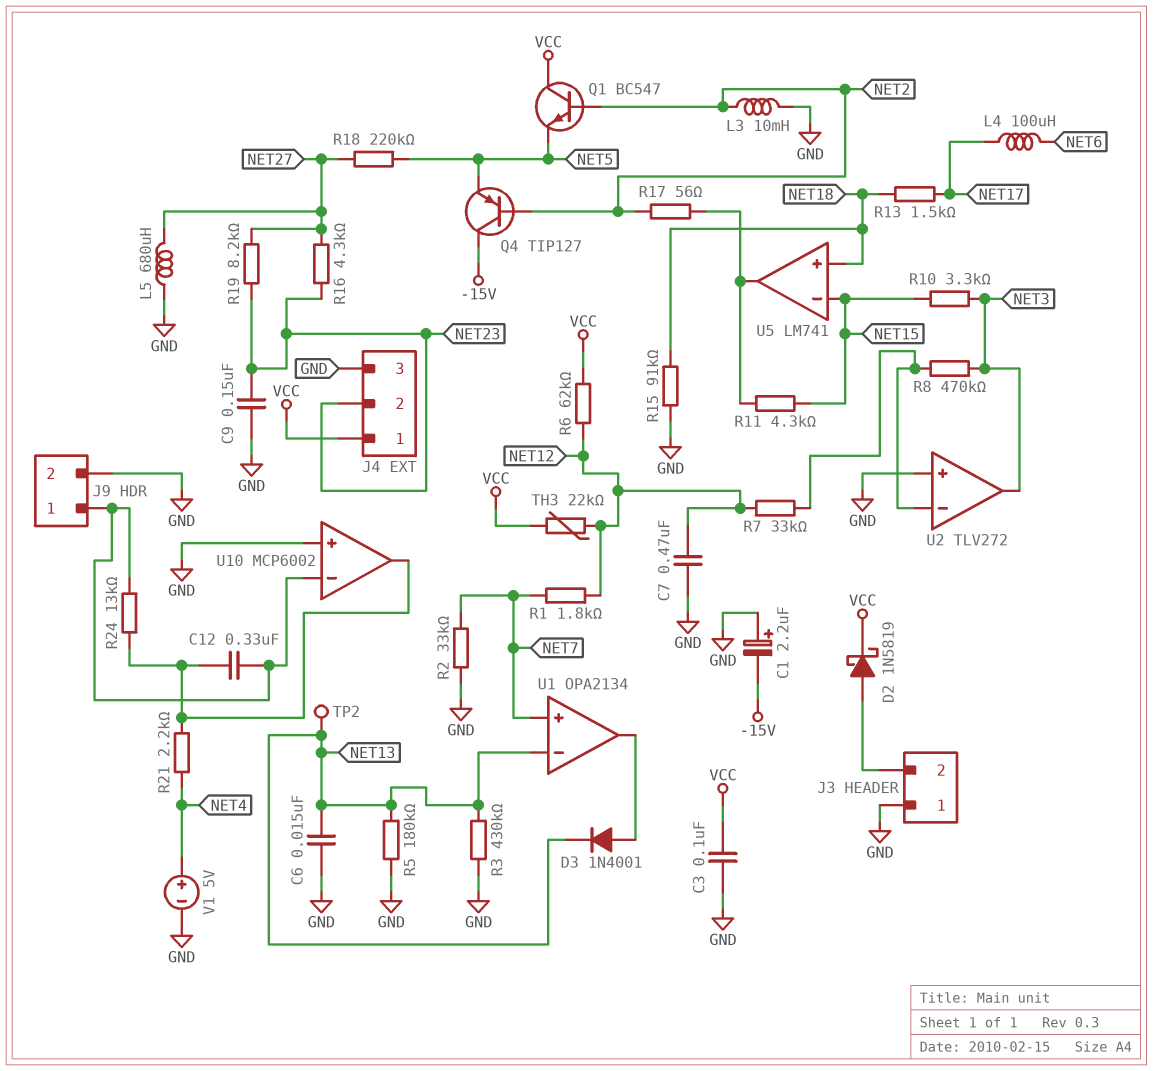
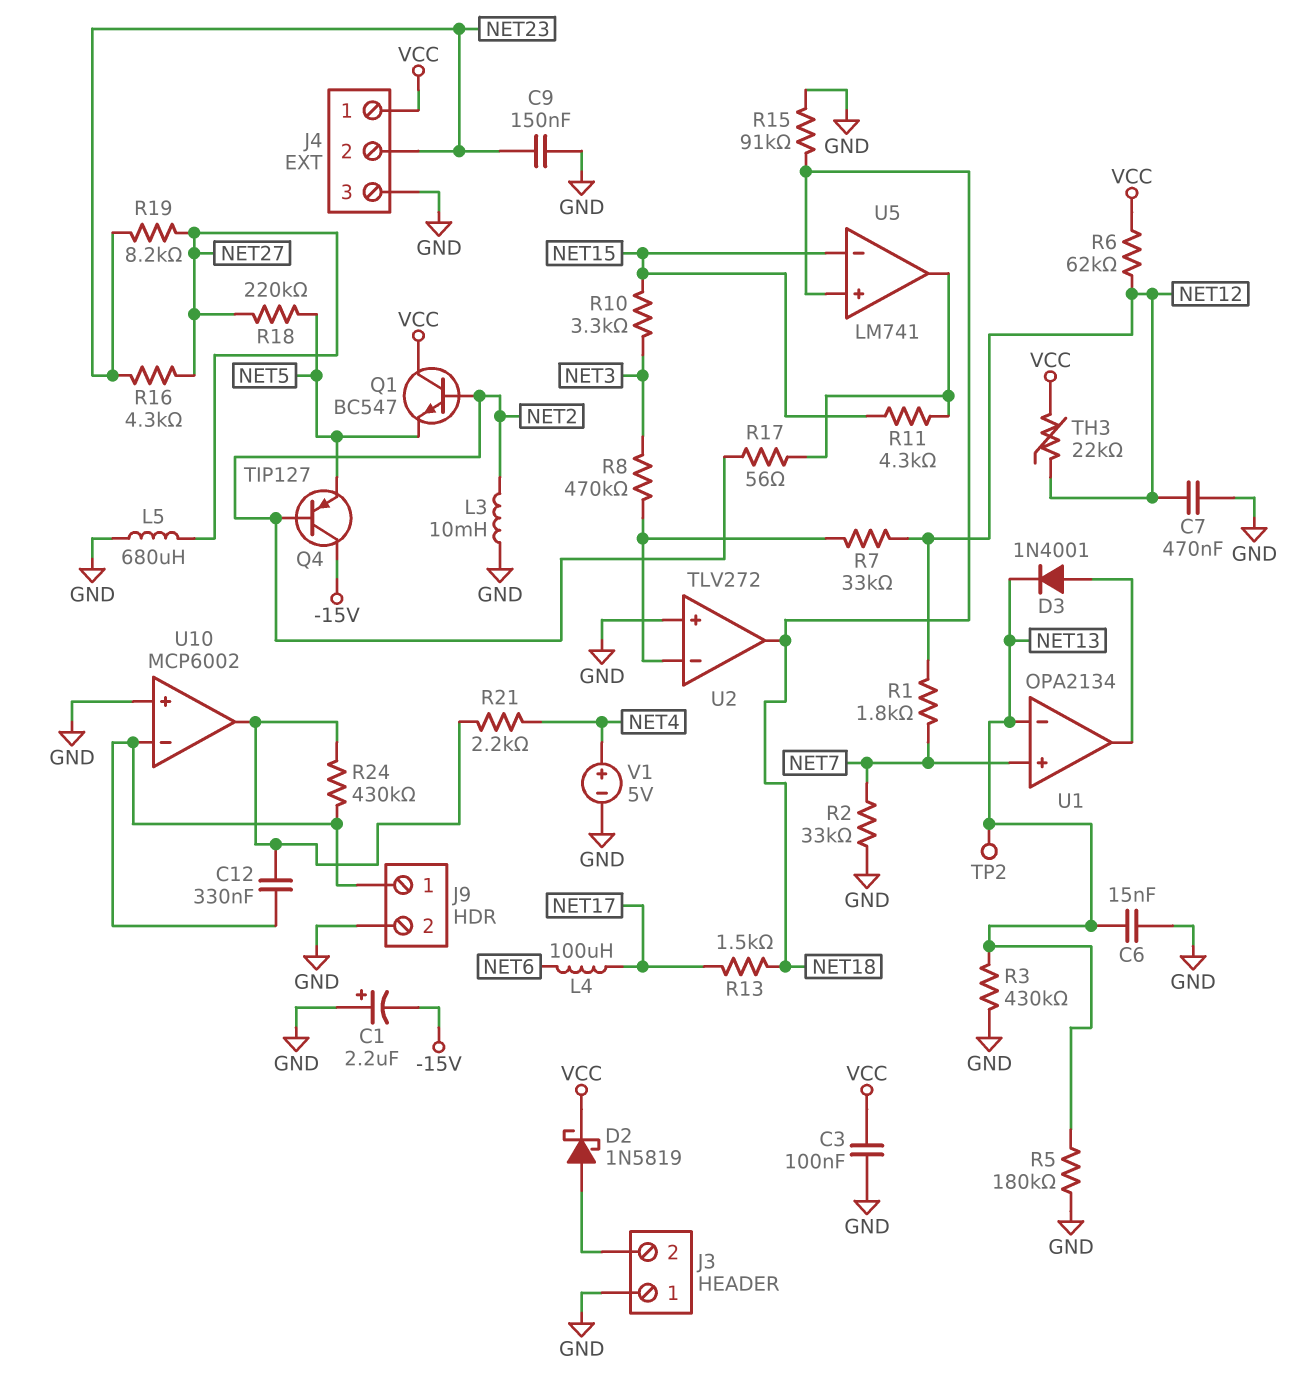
R24: 13k (J9/1, U10/out) -> 430k (J9/1, U10/out)
U2 pin out: NET3 -> NET18

